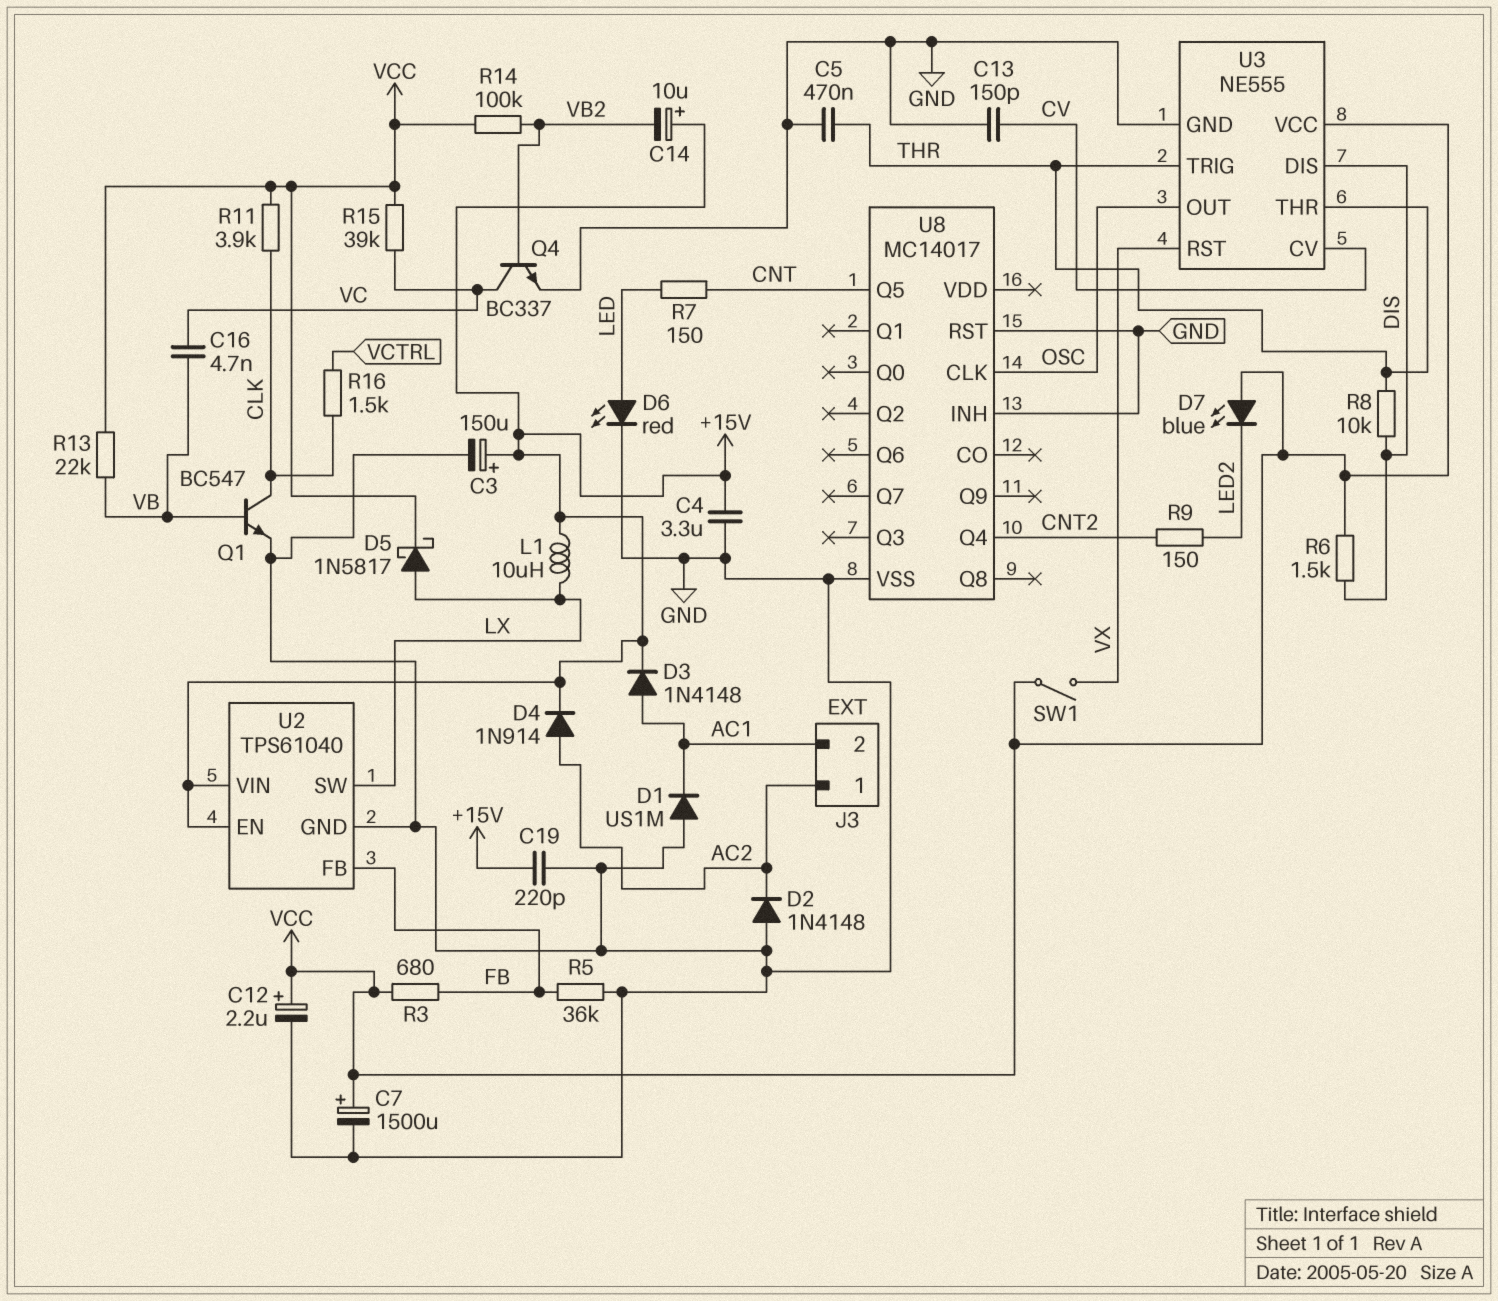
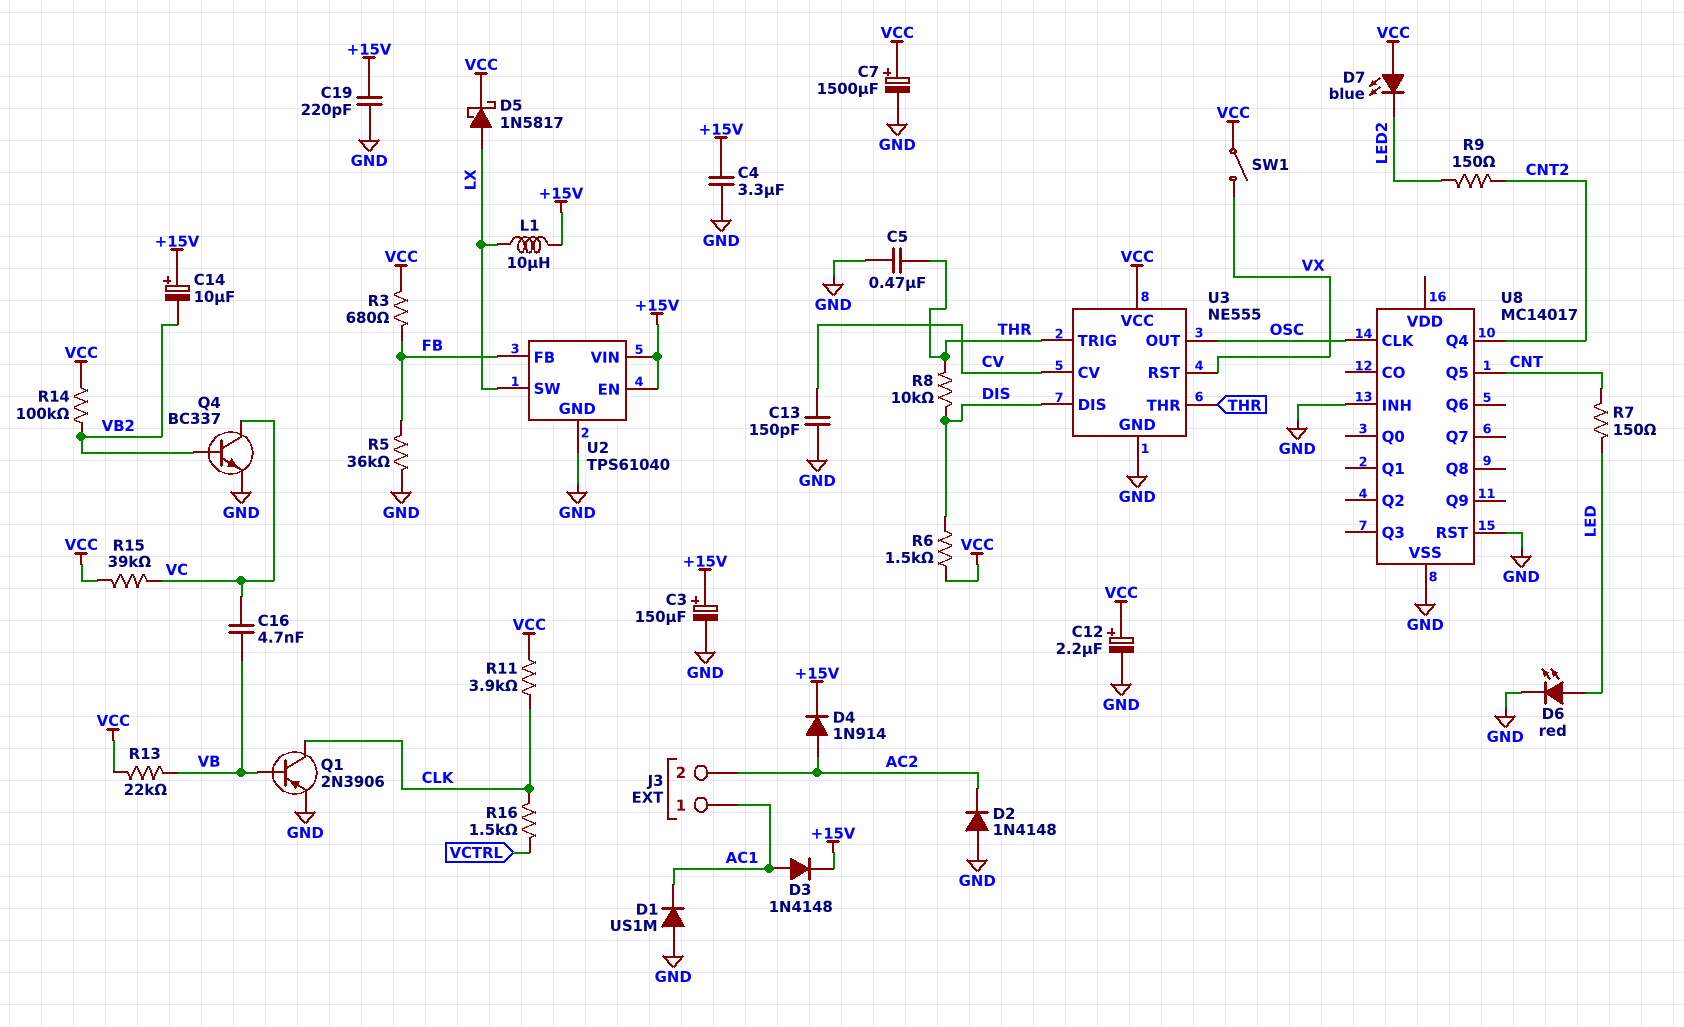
J3 pin 1: AC2 -> AC1
J3 pin 2: AC1 -> AC2
Q1: NPN BC547 (B VB, C CLK, E GND) -> PNP 2N3906 (B VB, C CLK, E GND)

